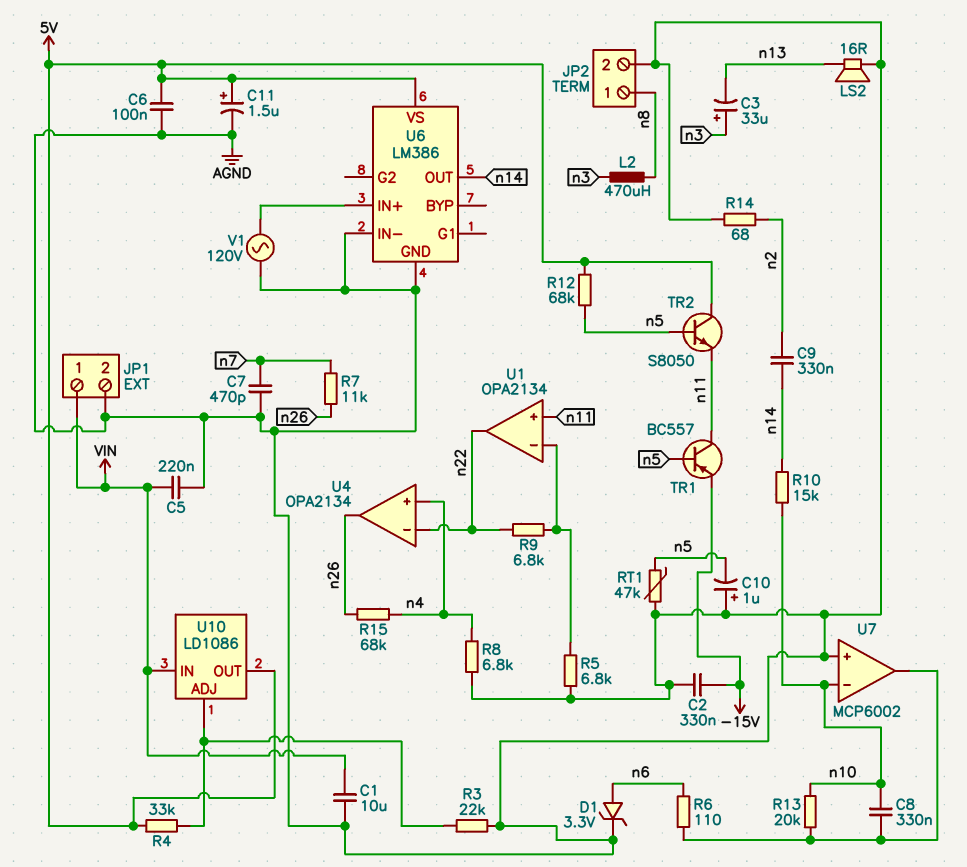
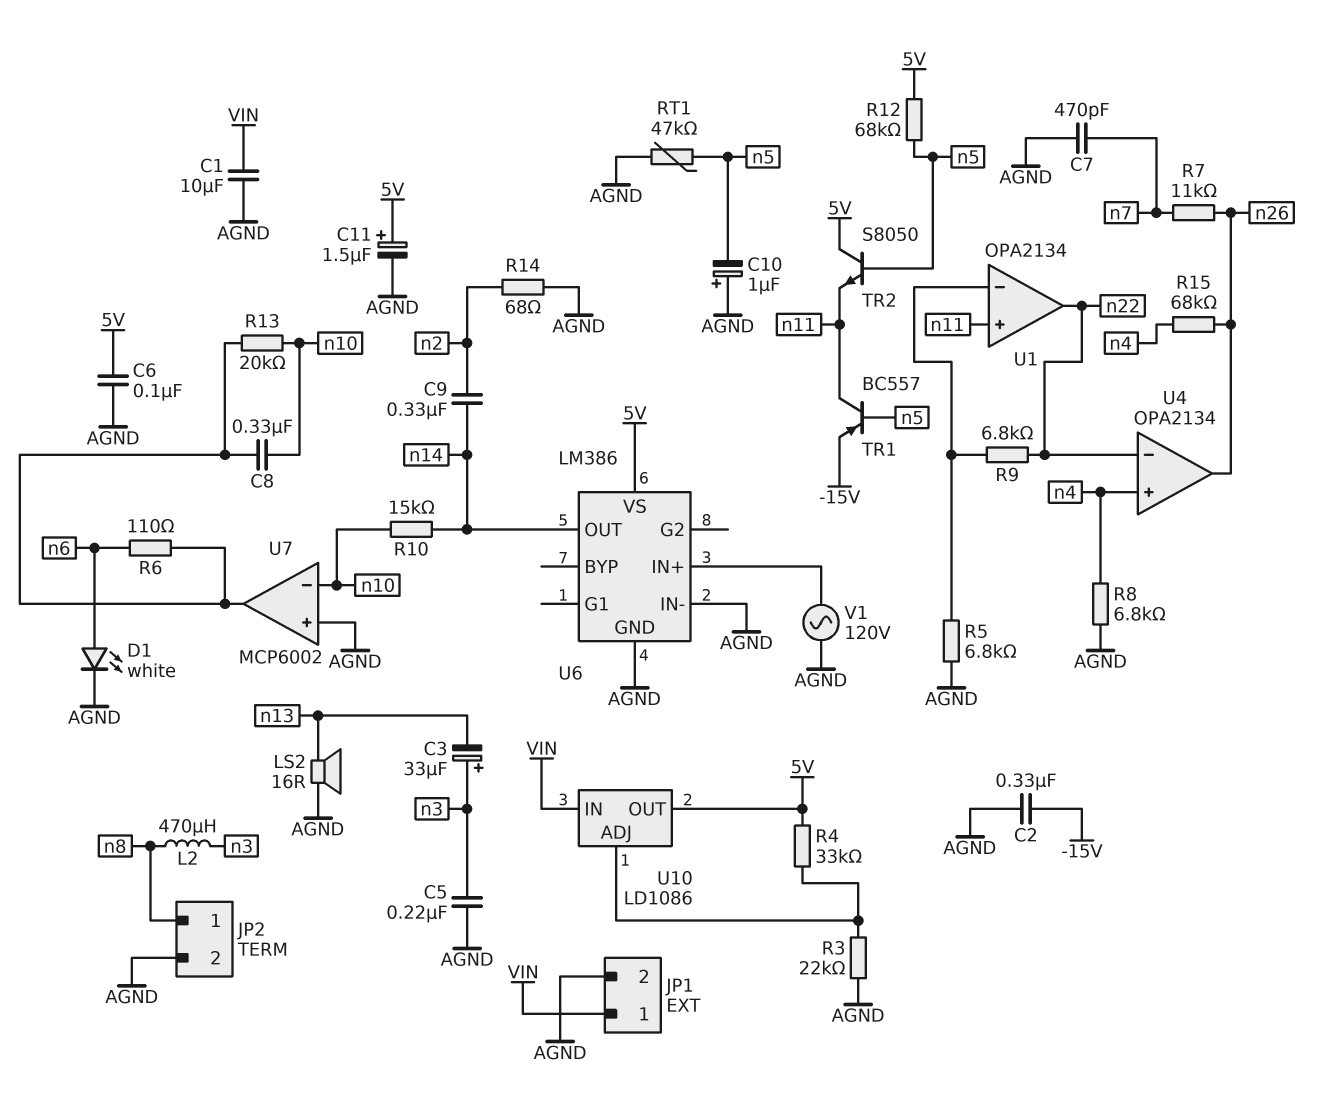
C5: 220nF (AGND, VIN) -> 220nF (AGND, n3)
D1: zener 3.3V (A n6, K AGND) -> LED white (A n6, K AGND)

